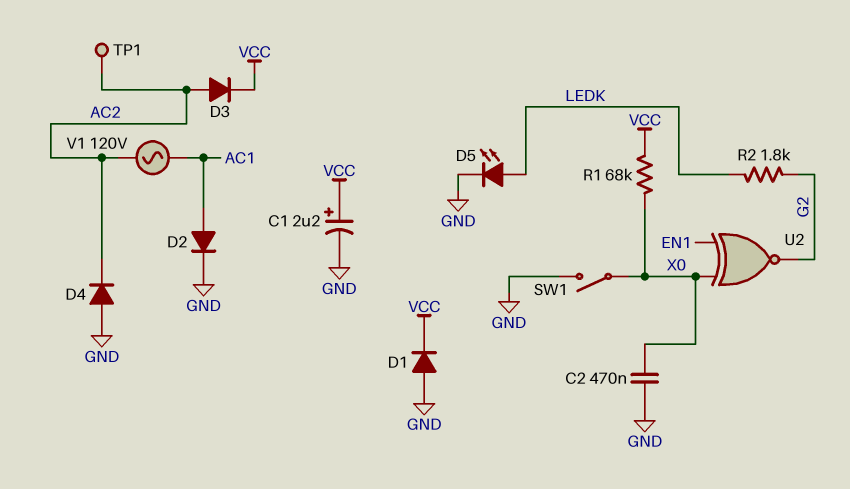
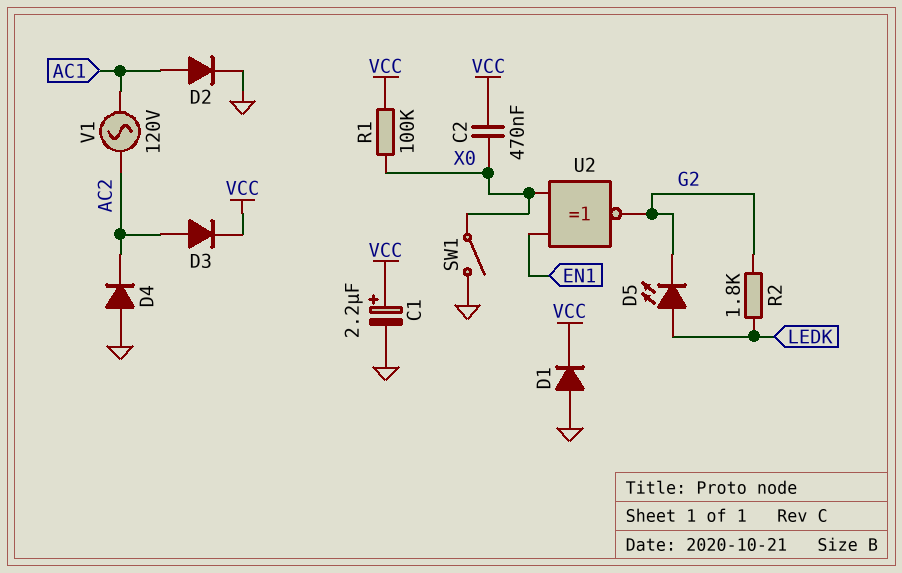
C2: 470nF (GND, X0) -> 470nF (VCC, X0)
D5: LED (A LEDK, K GND) -> LED (A LEDK, K G2)
R1: 68k (VCC, X0) -> 100k (VCC, X0)
TP1: test point (AC2) -> none

